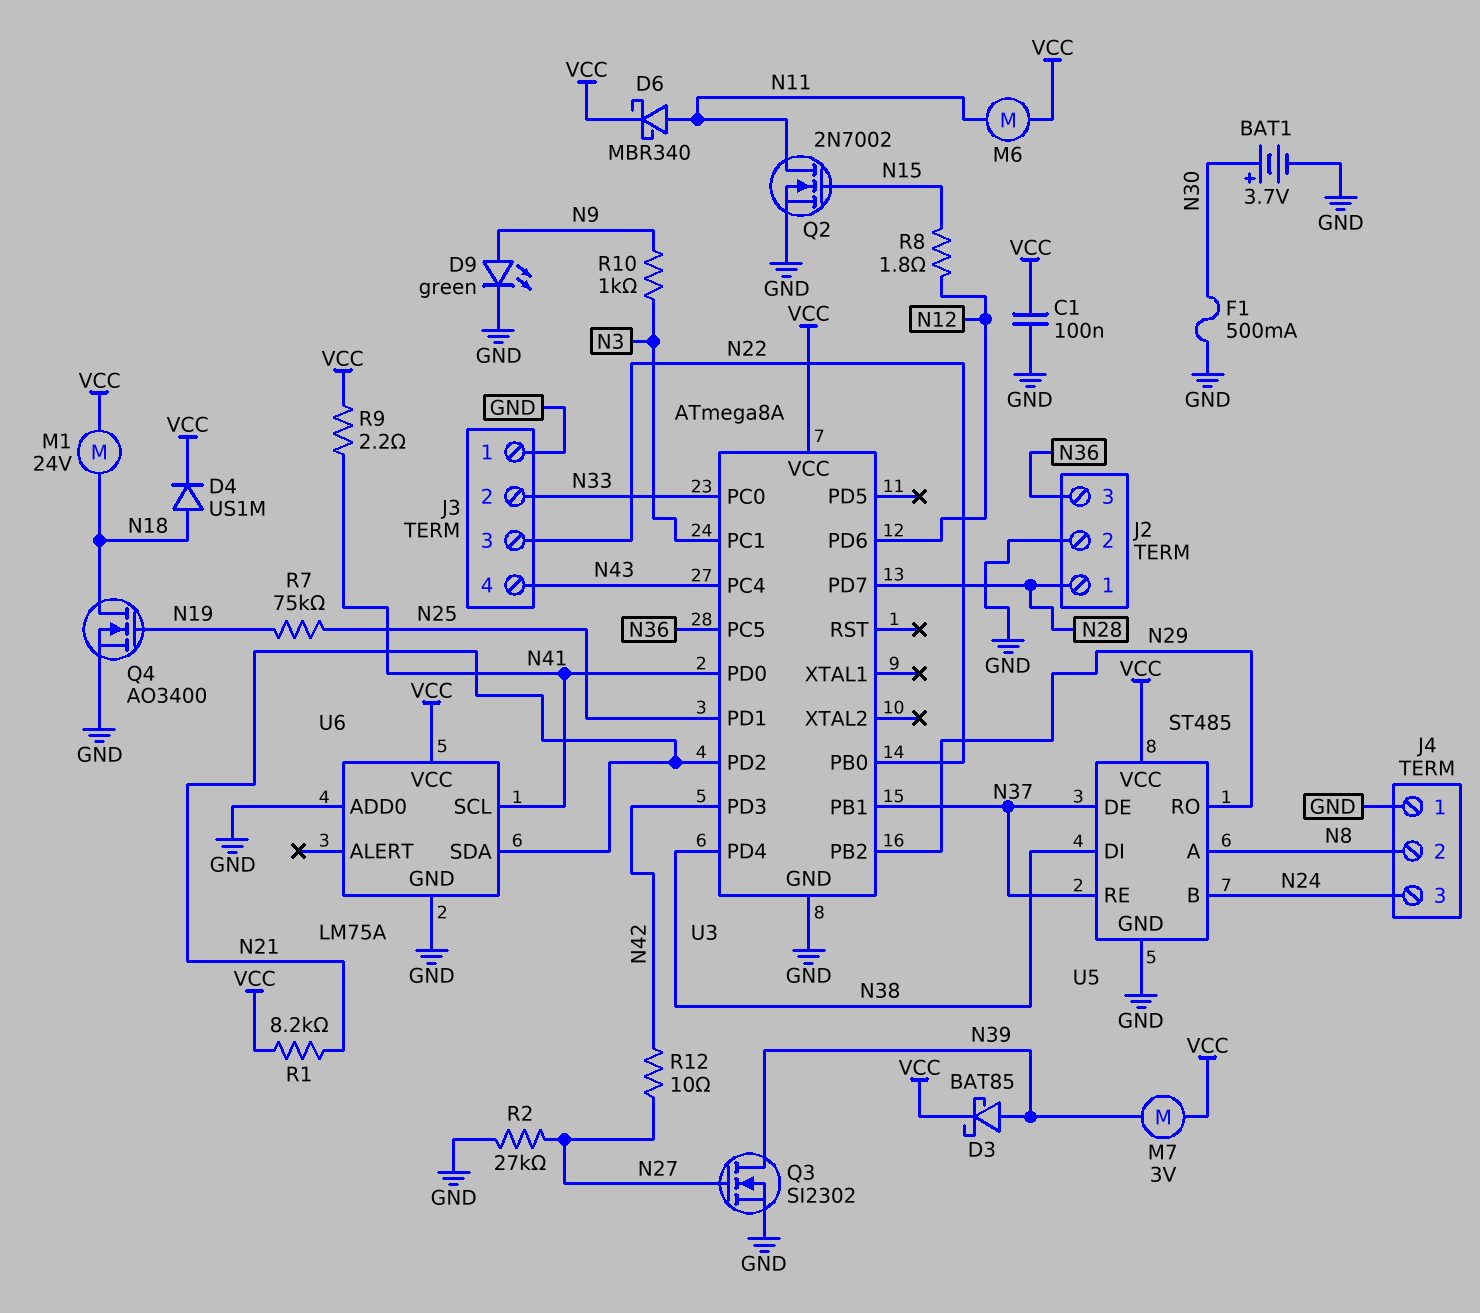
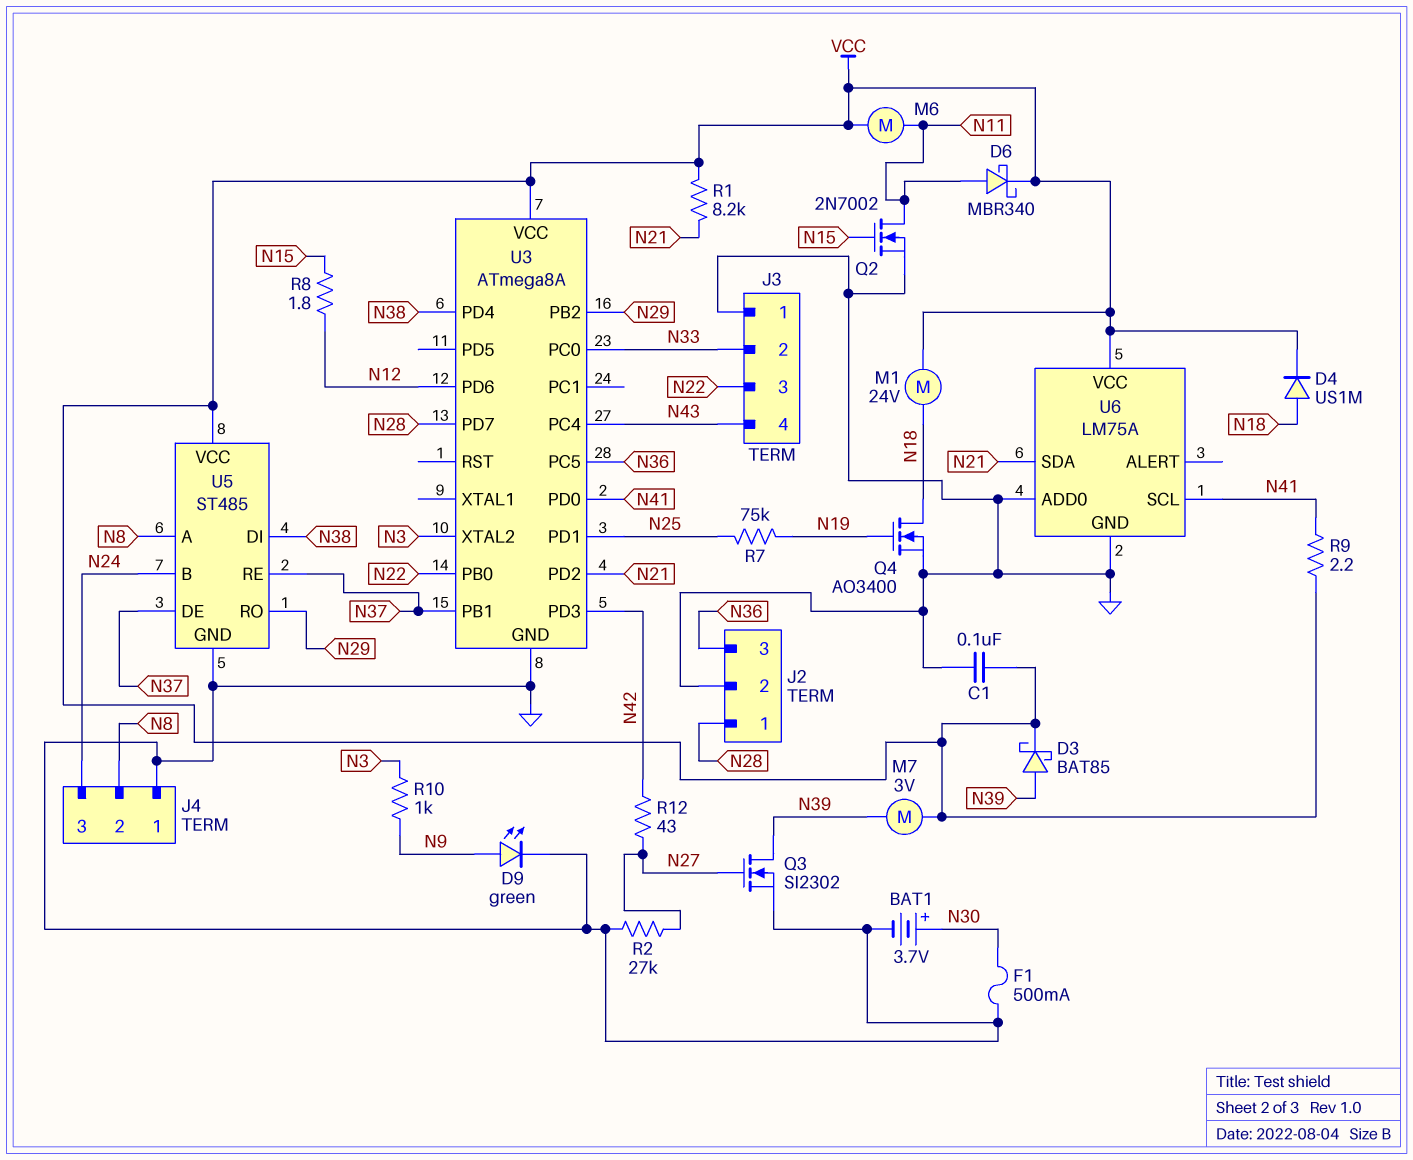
R12: 10 (N27, N42) -> 43 (N27, N42)
U3 pin PC1: N3 -> none
U3 pin XTAL2: none -> N3

